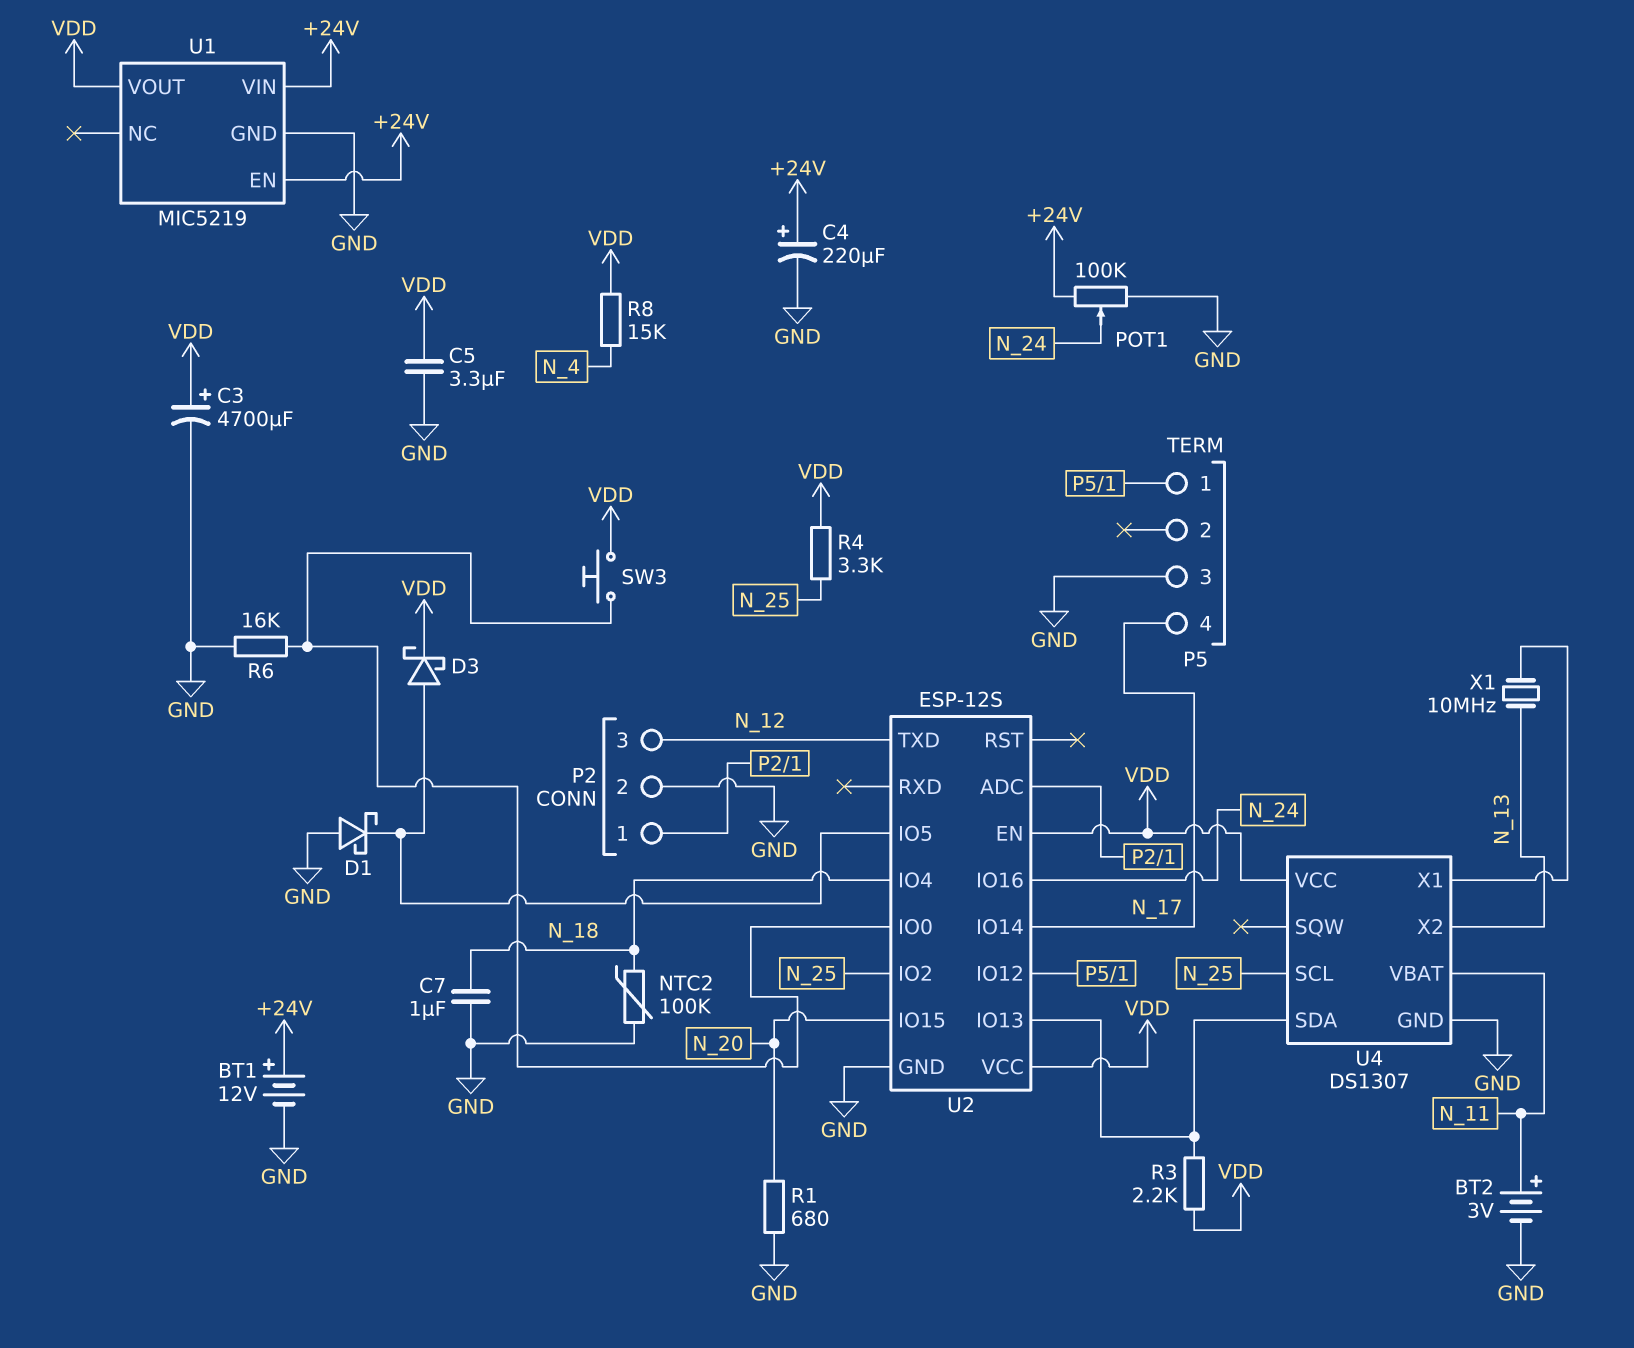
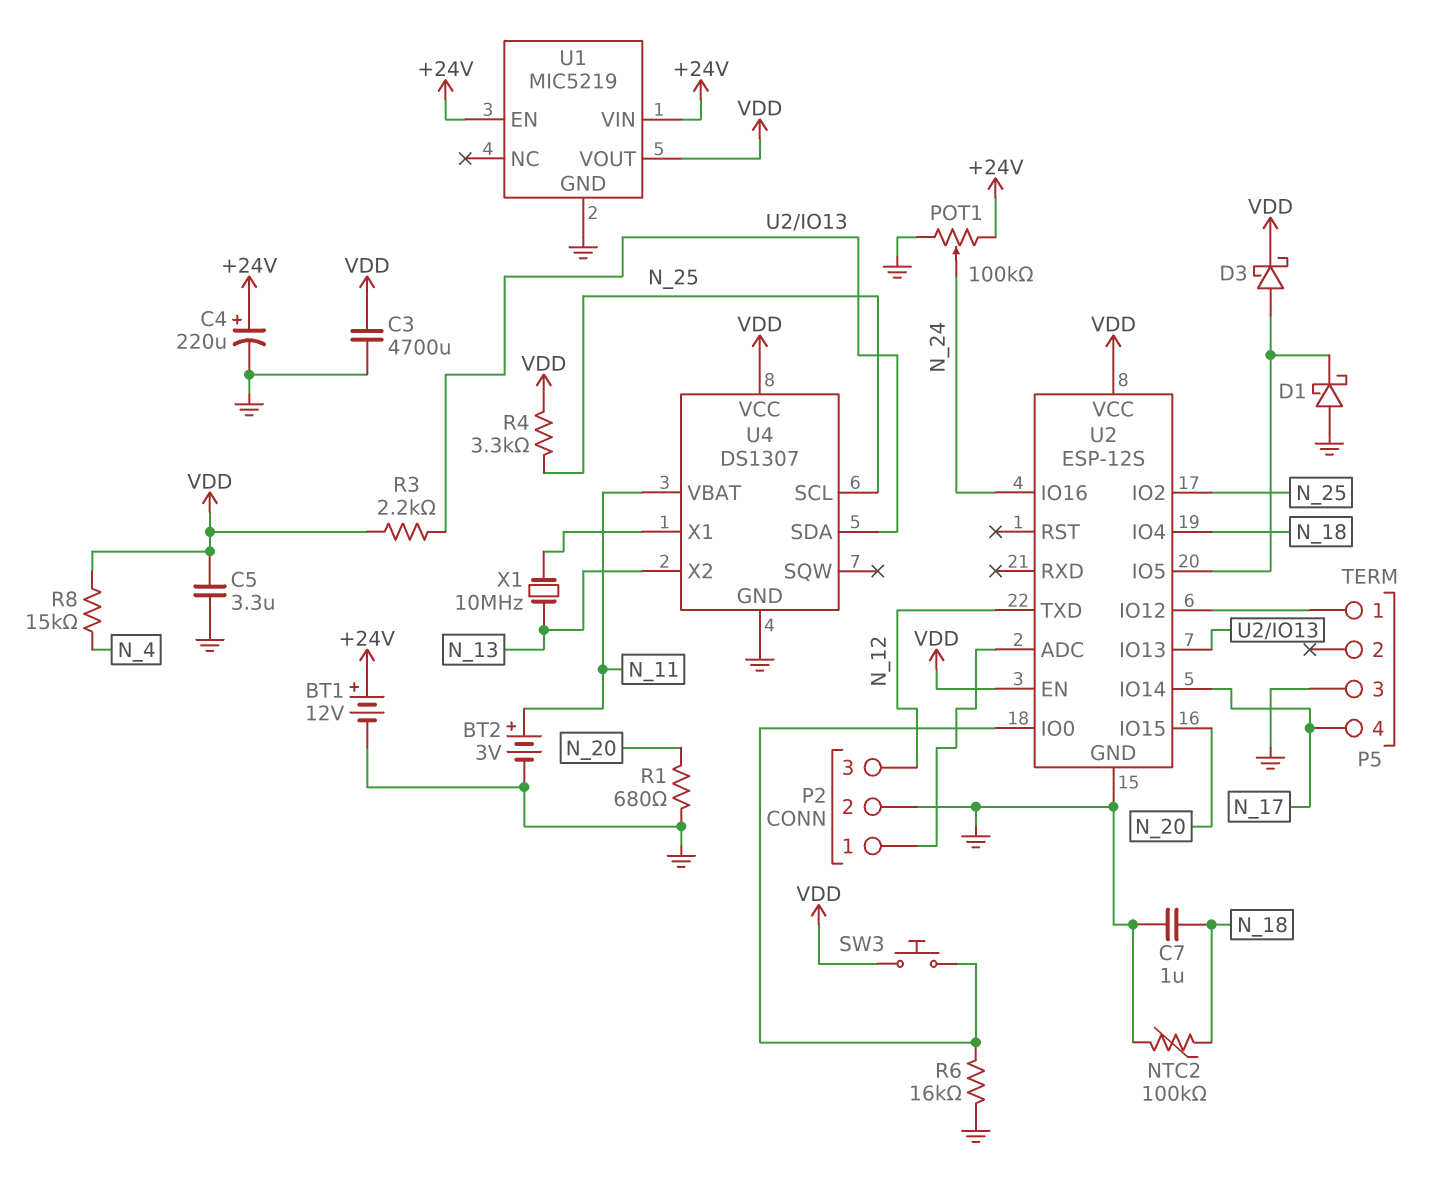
C3: 4700uF (plus VDD, minus GND) -> 4700uF (GND, VDD)

